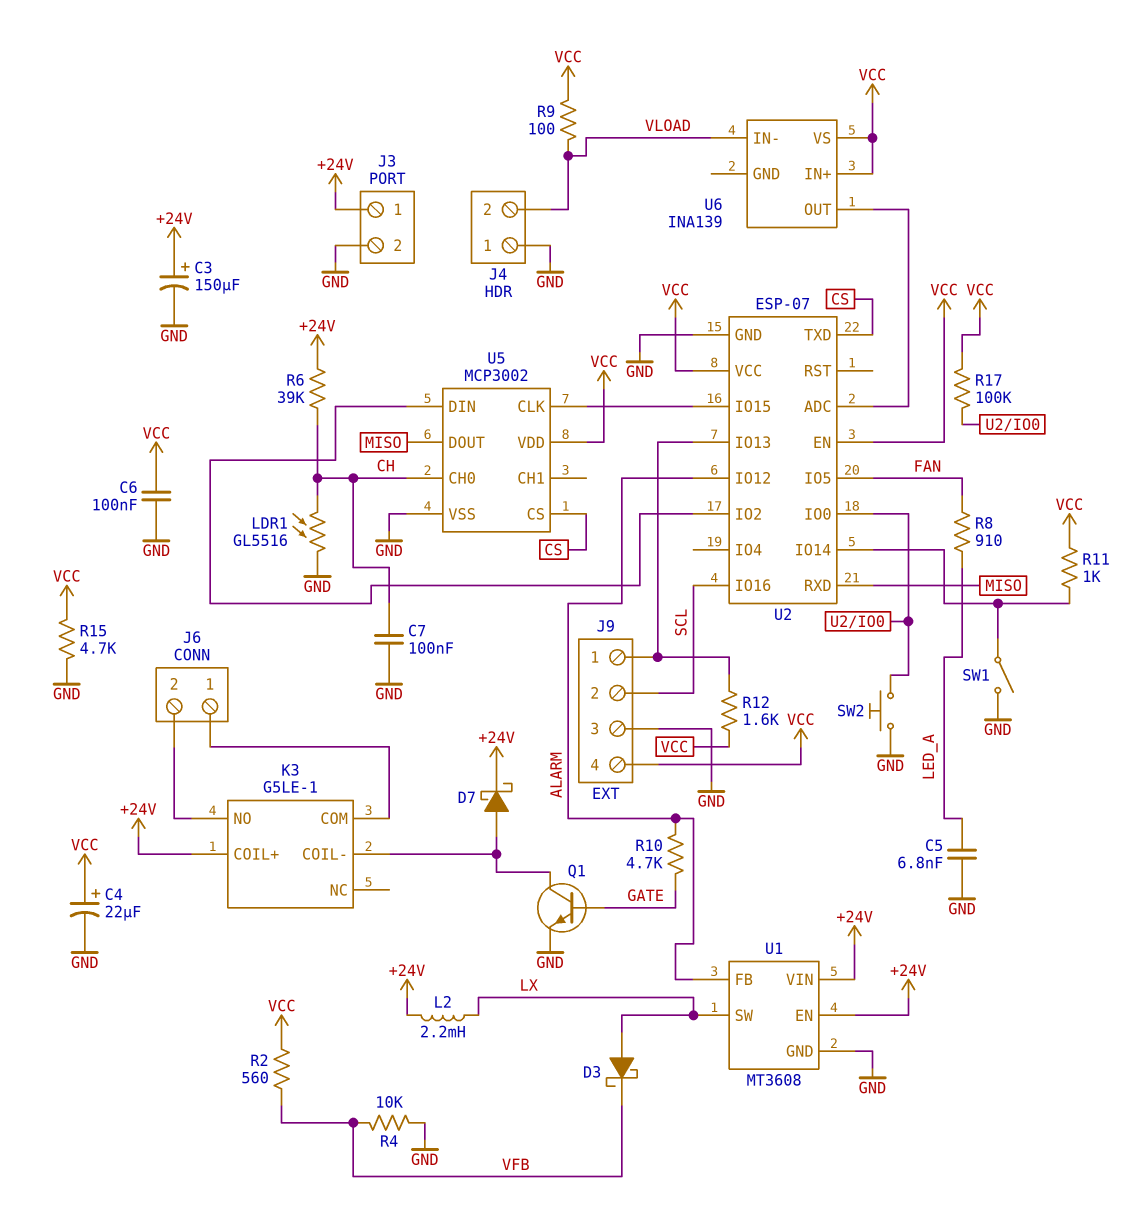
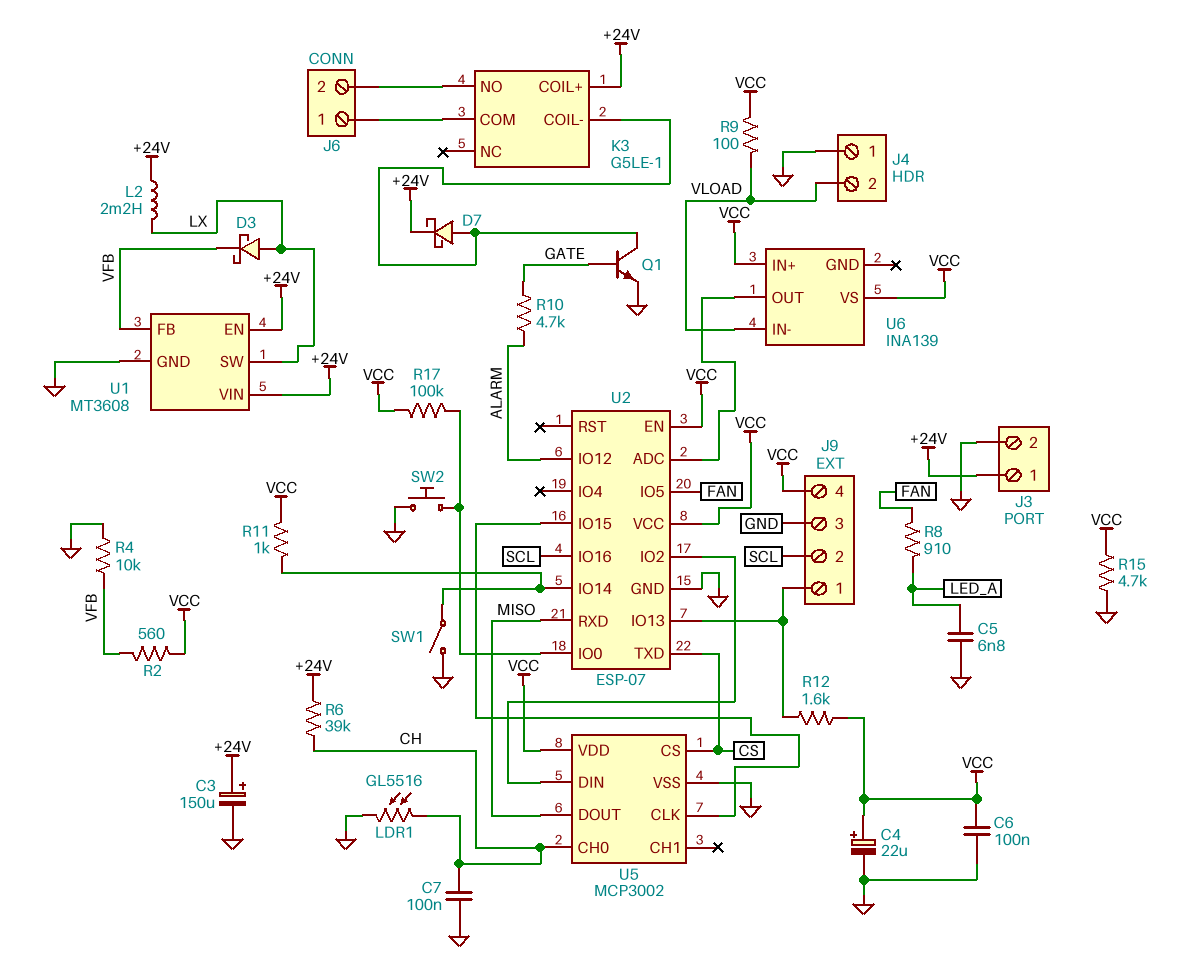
U1 pin FB: ALARM -> VFB

